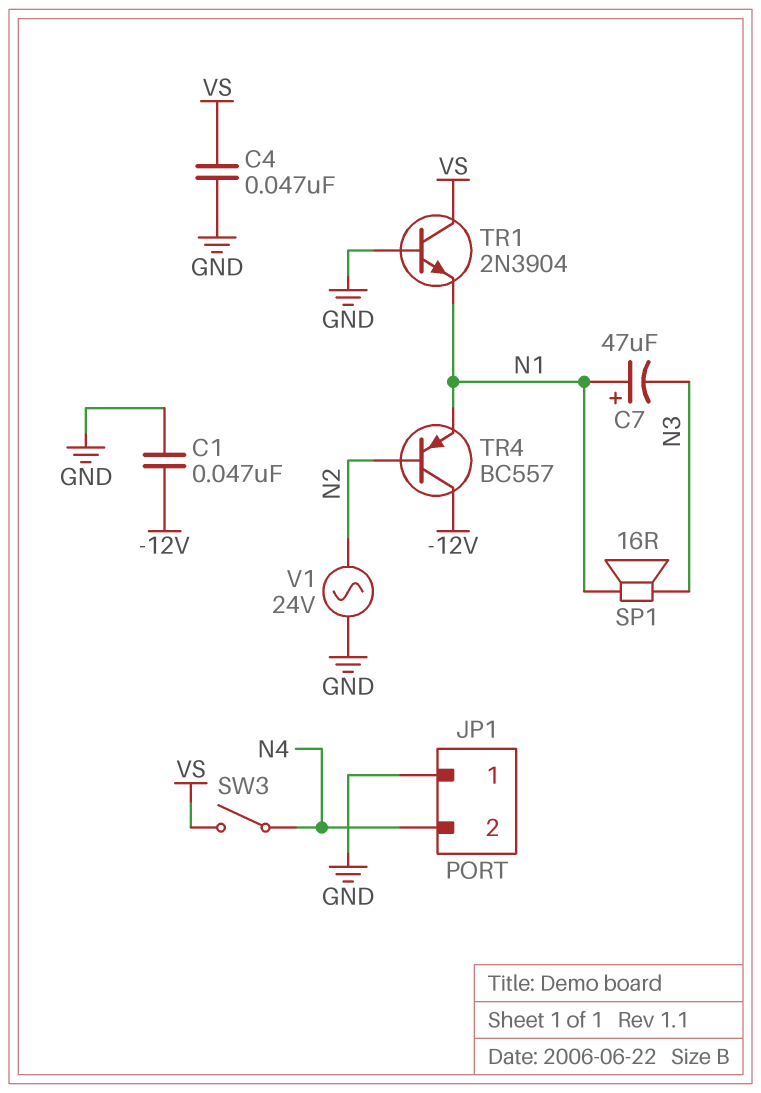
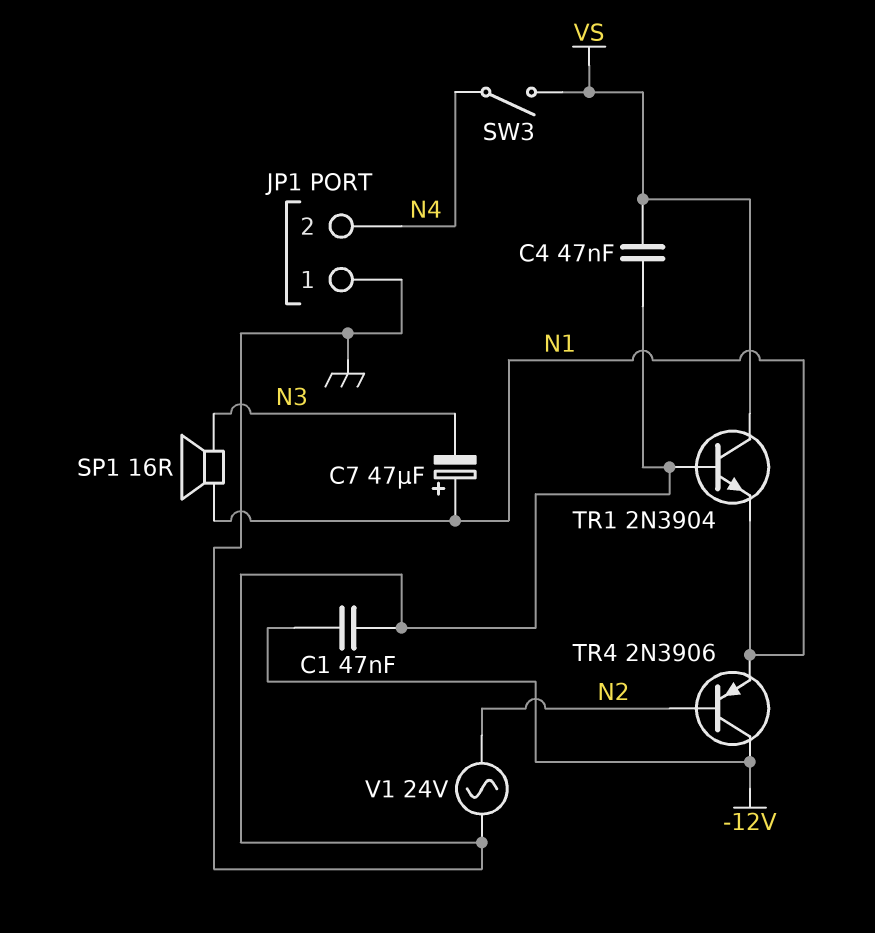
TR4: PNP BC557 (B N2, C -12V, E N1) -> PNP 2N3906 (B N2, C -12V, E N1)

